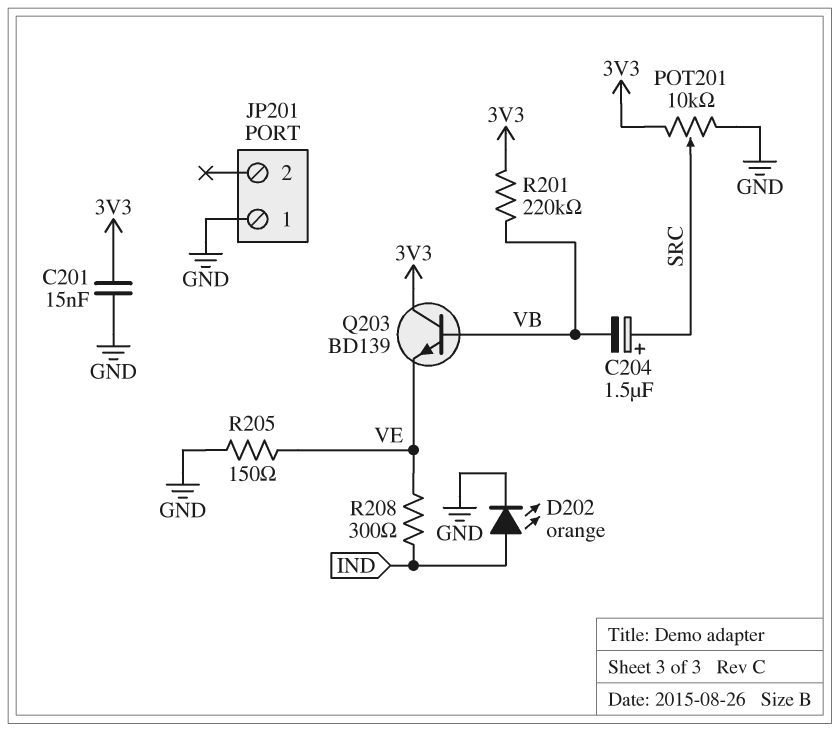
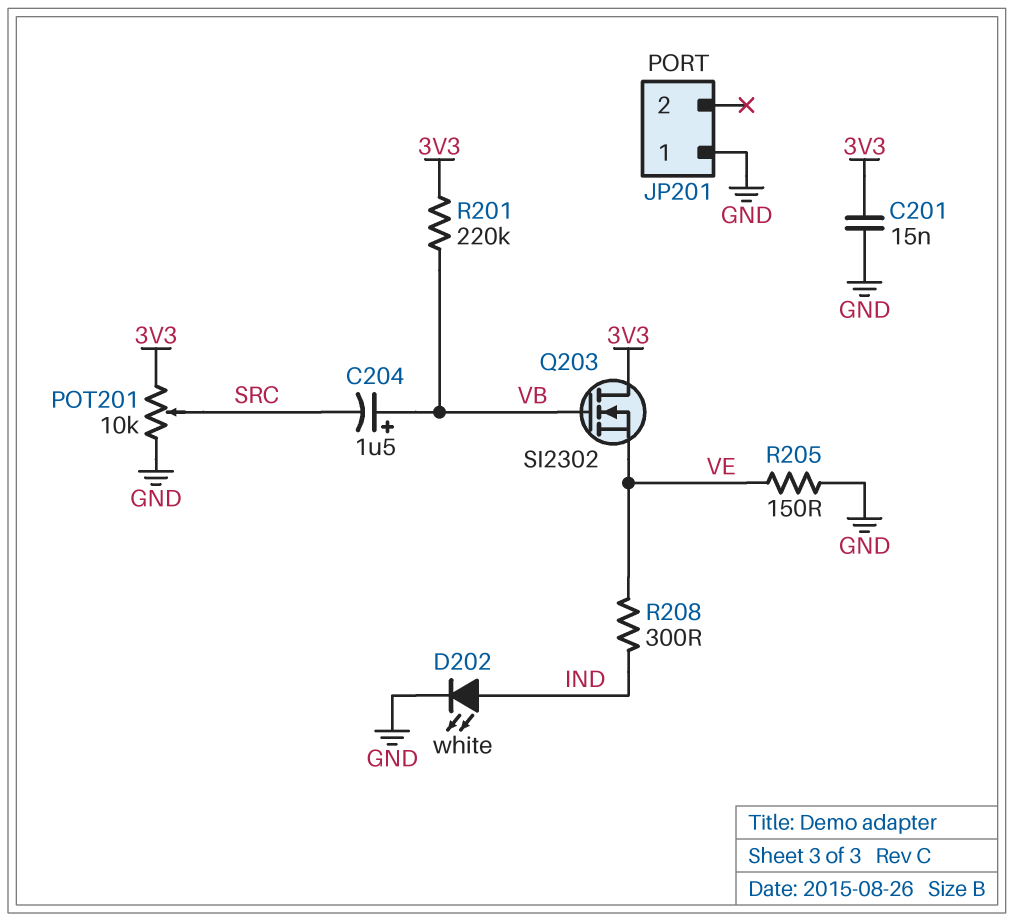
C204: 1.5uF (plus SRC, minus VB) -> 1.5uF (plus VB, minus SRC)
D202: LED orange (A IND, K GND) -> LED white (A IND, K GND)
Q203: NPN BD139 (B VB, C 3V3, E VE) -> NMOS SI2302 (G VB, D 3V3, S VE)

